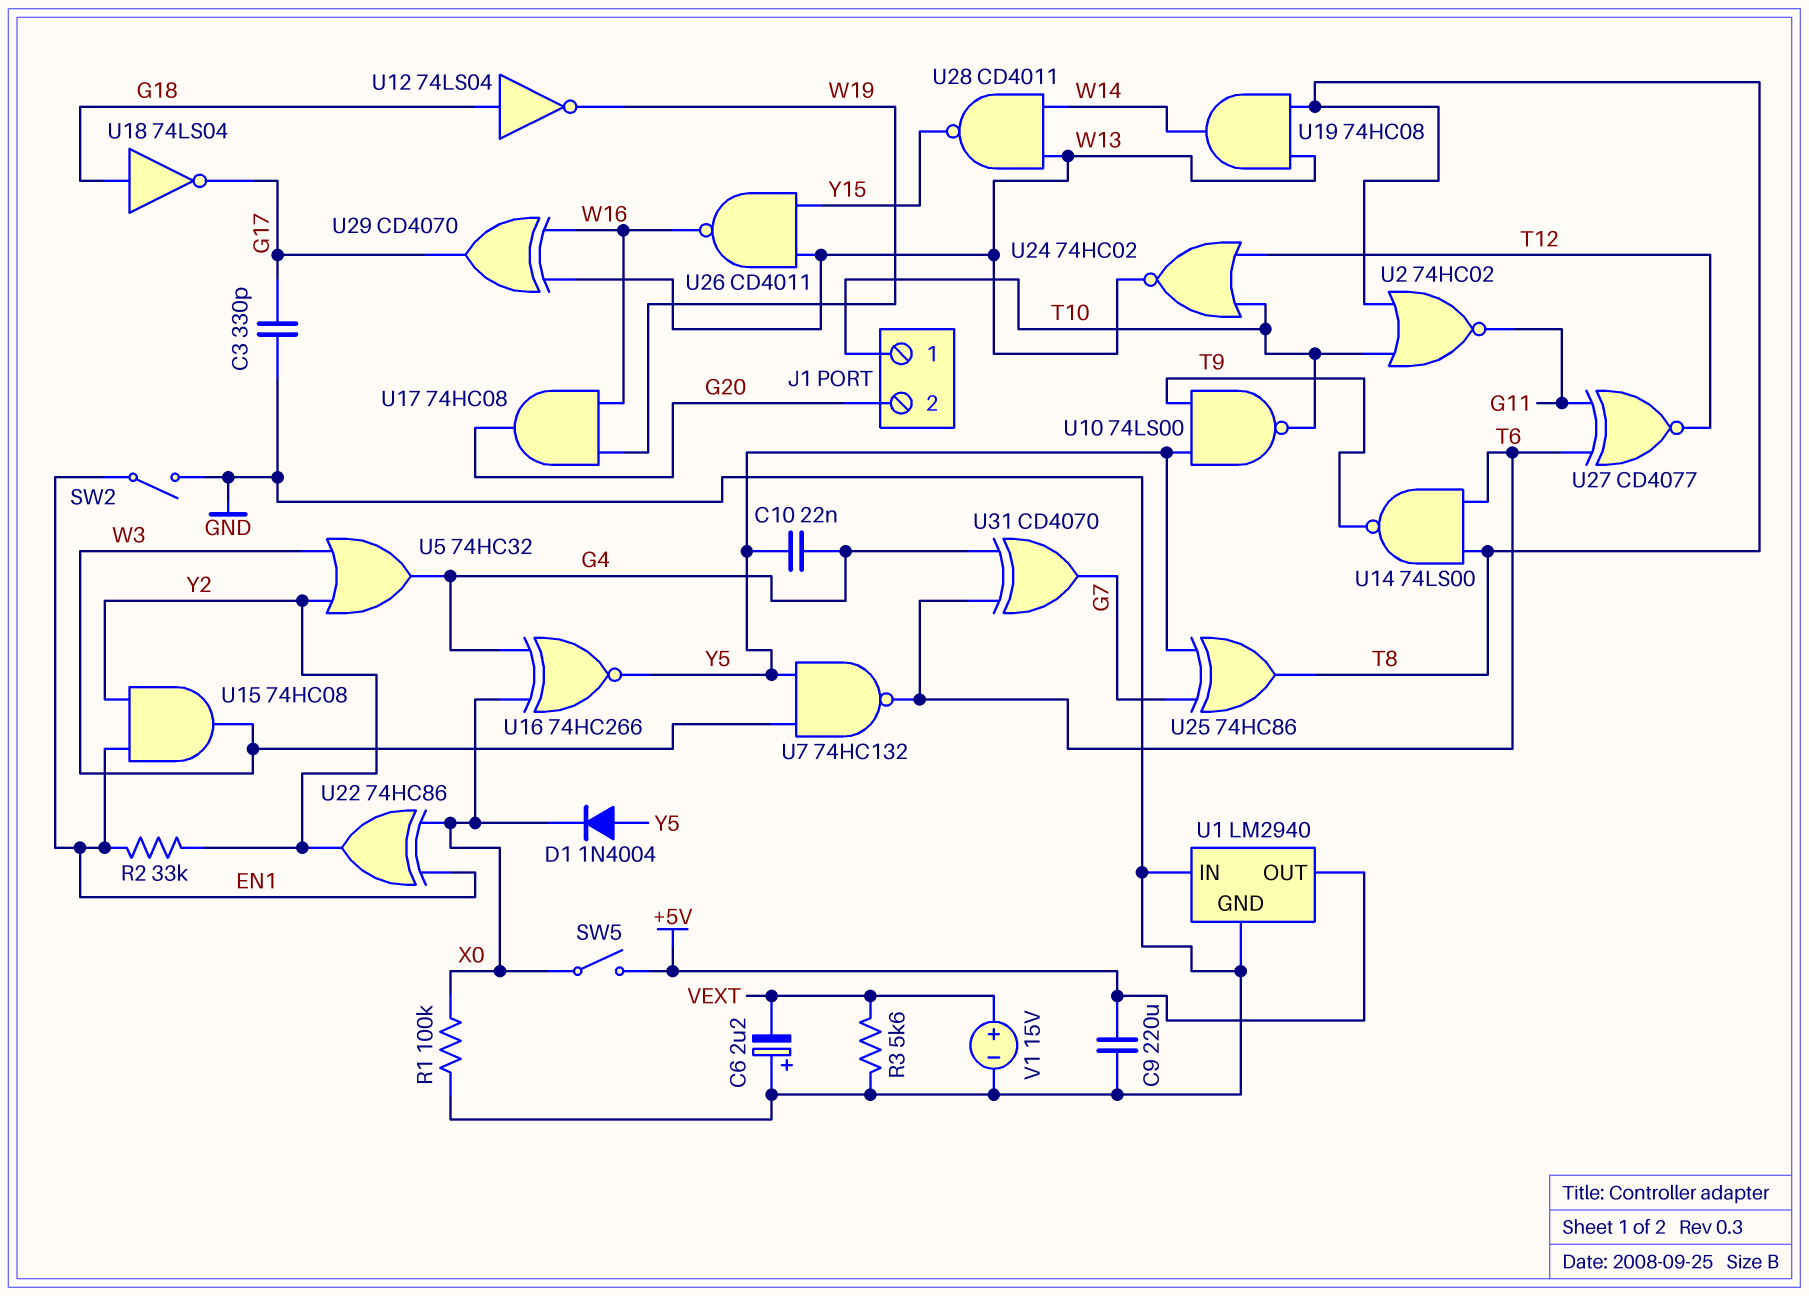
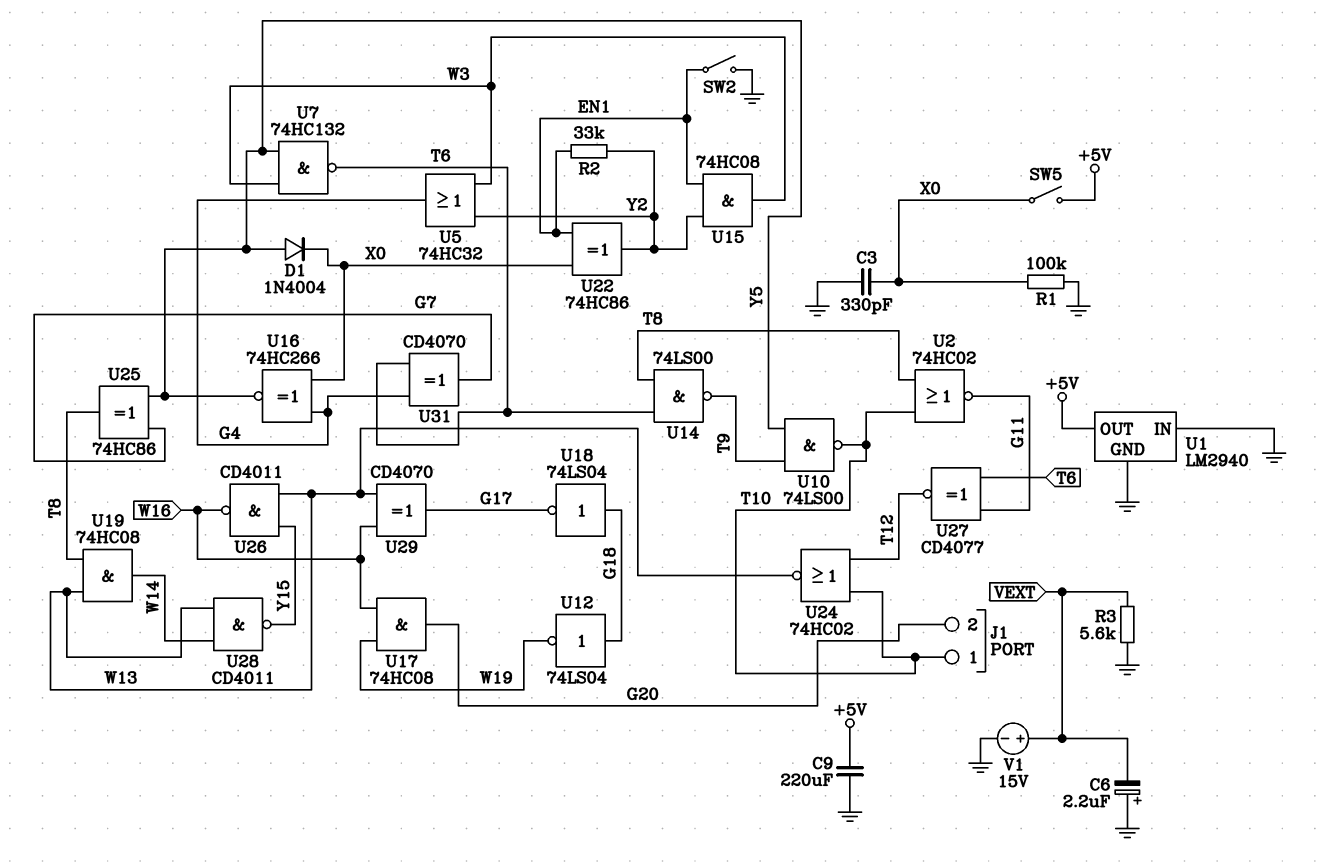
C3: 330pF (G17, GND) -> 330pF (GND, X0)
C10: 22nF (G4, Y5) -> none

